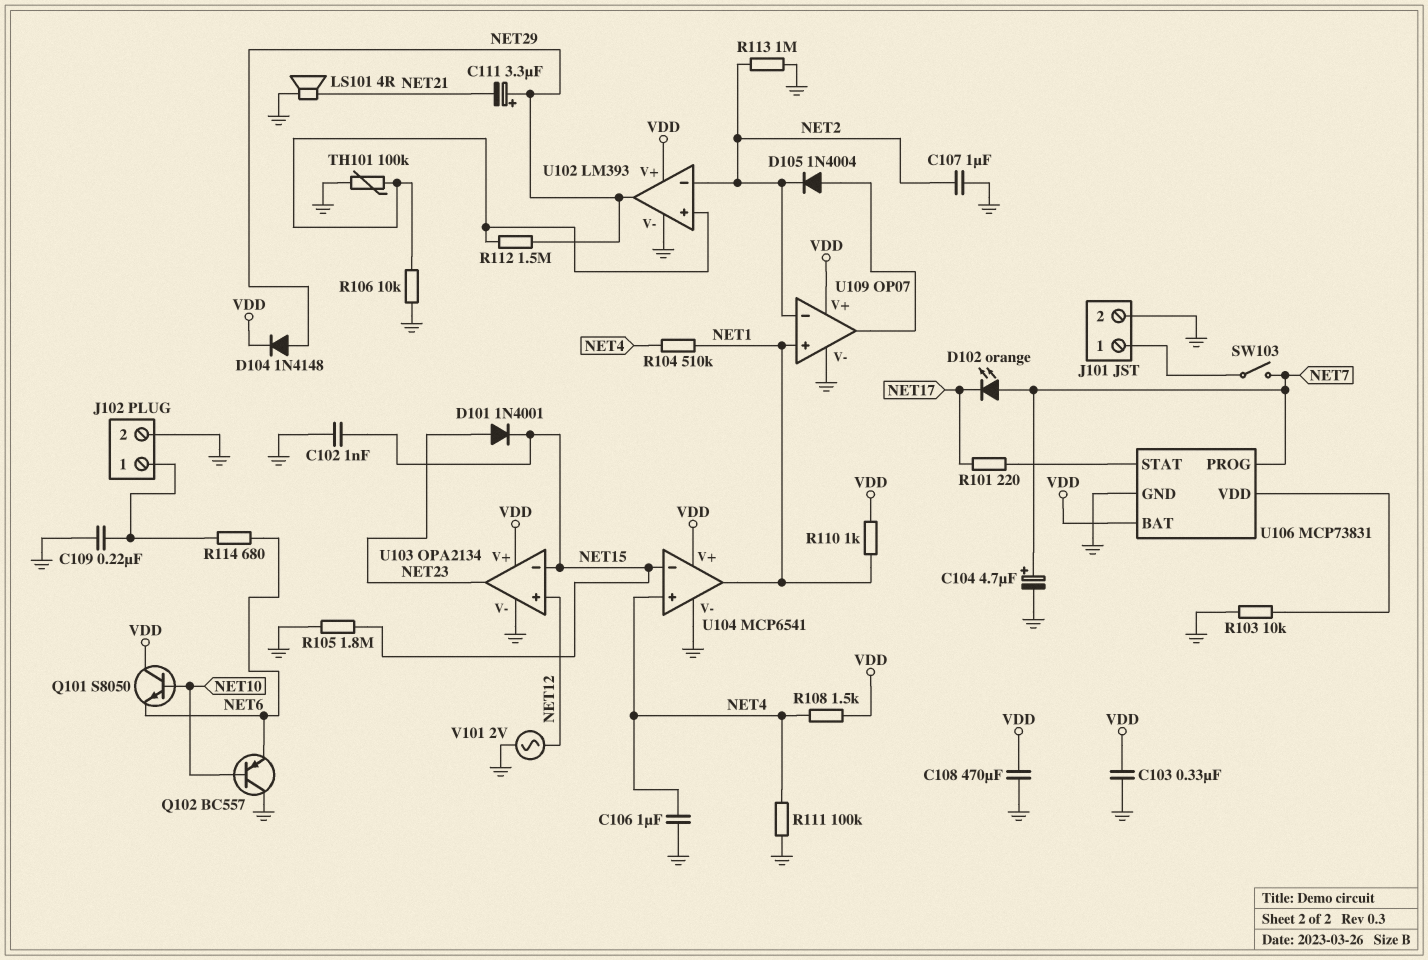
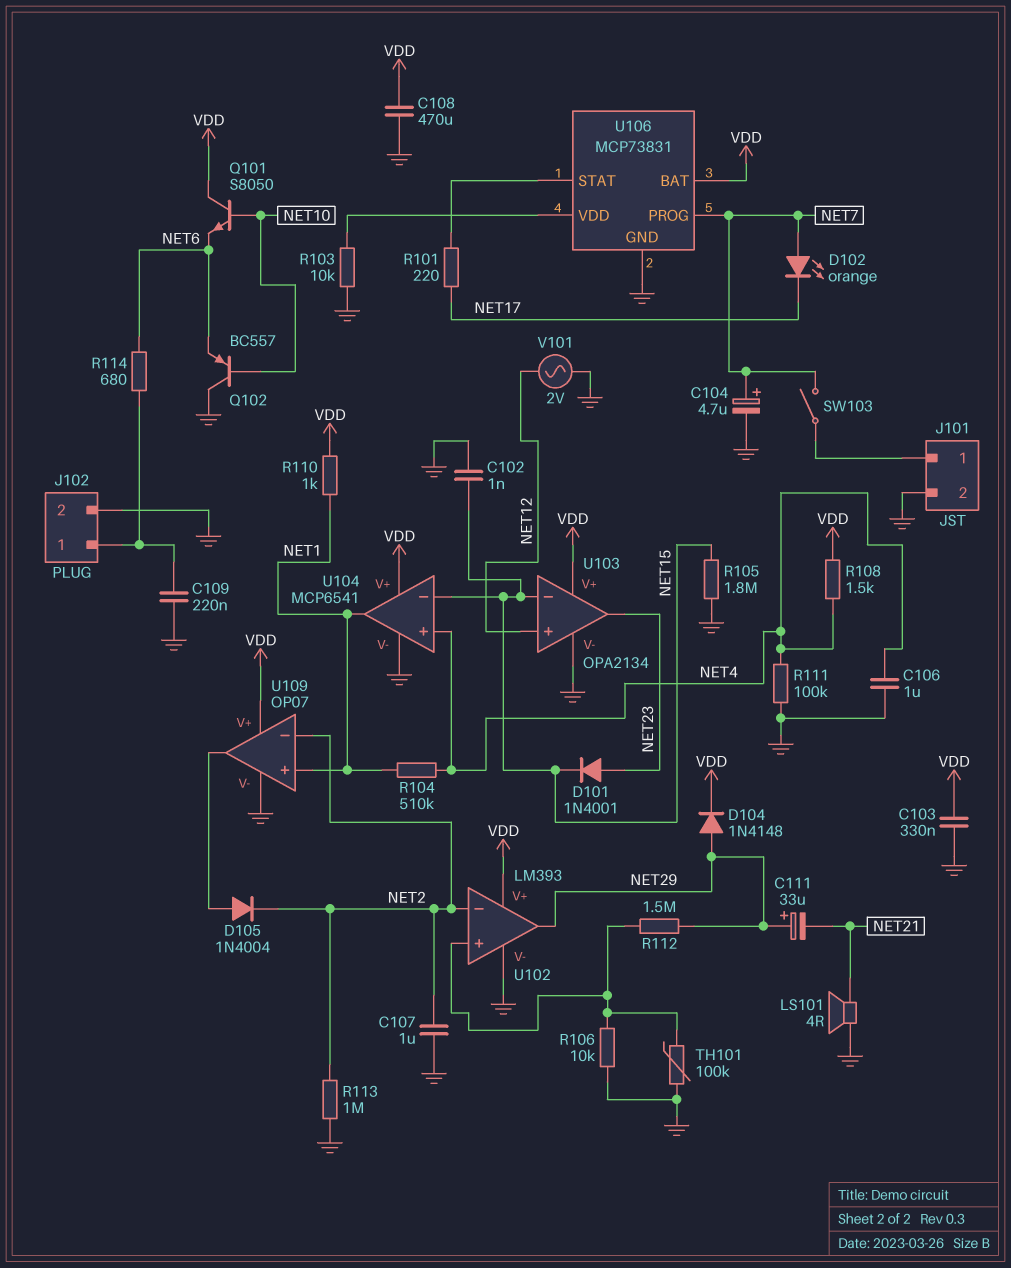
C111: 3.3uF (plus NET29, minus NET21) -> 33uF (plus NET29, minus NET21)

